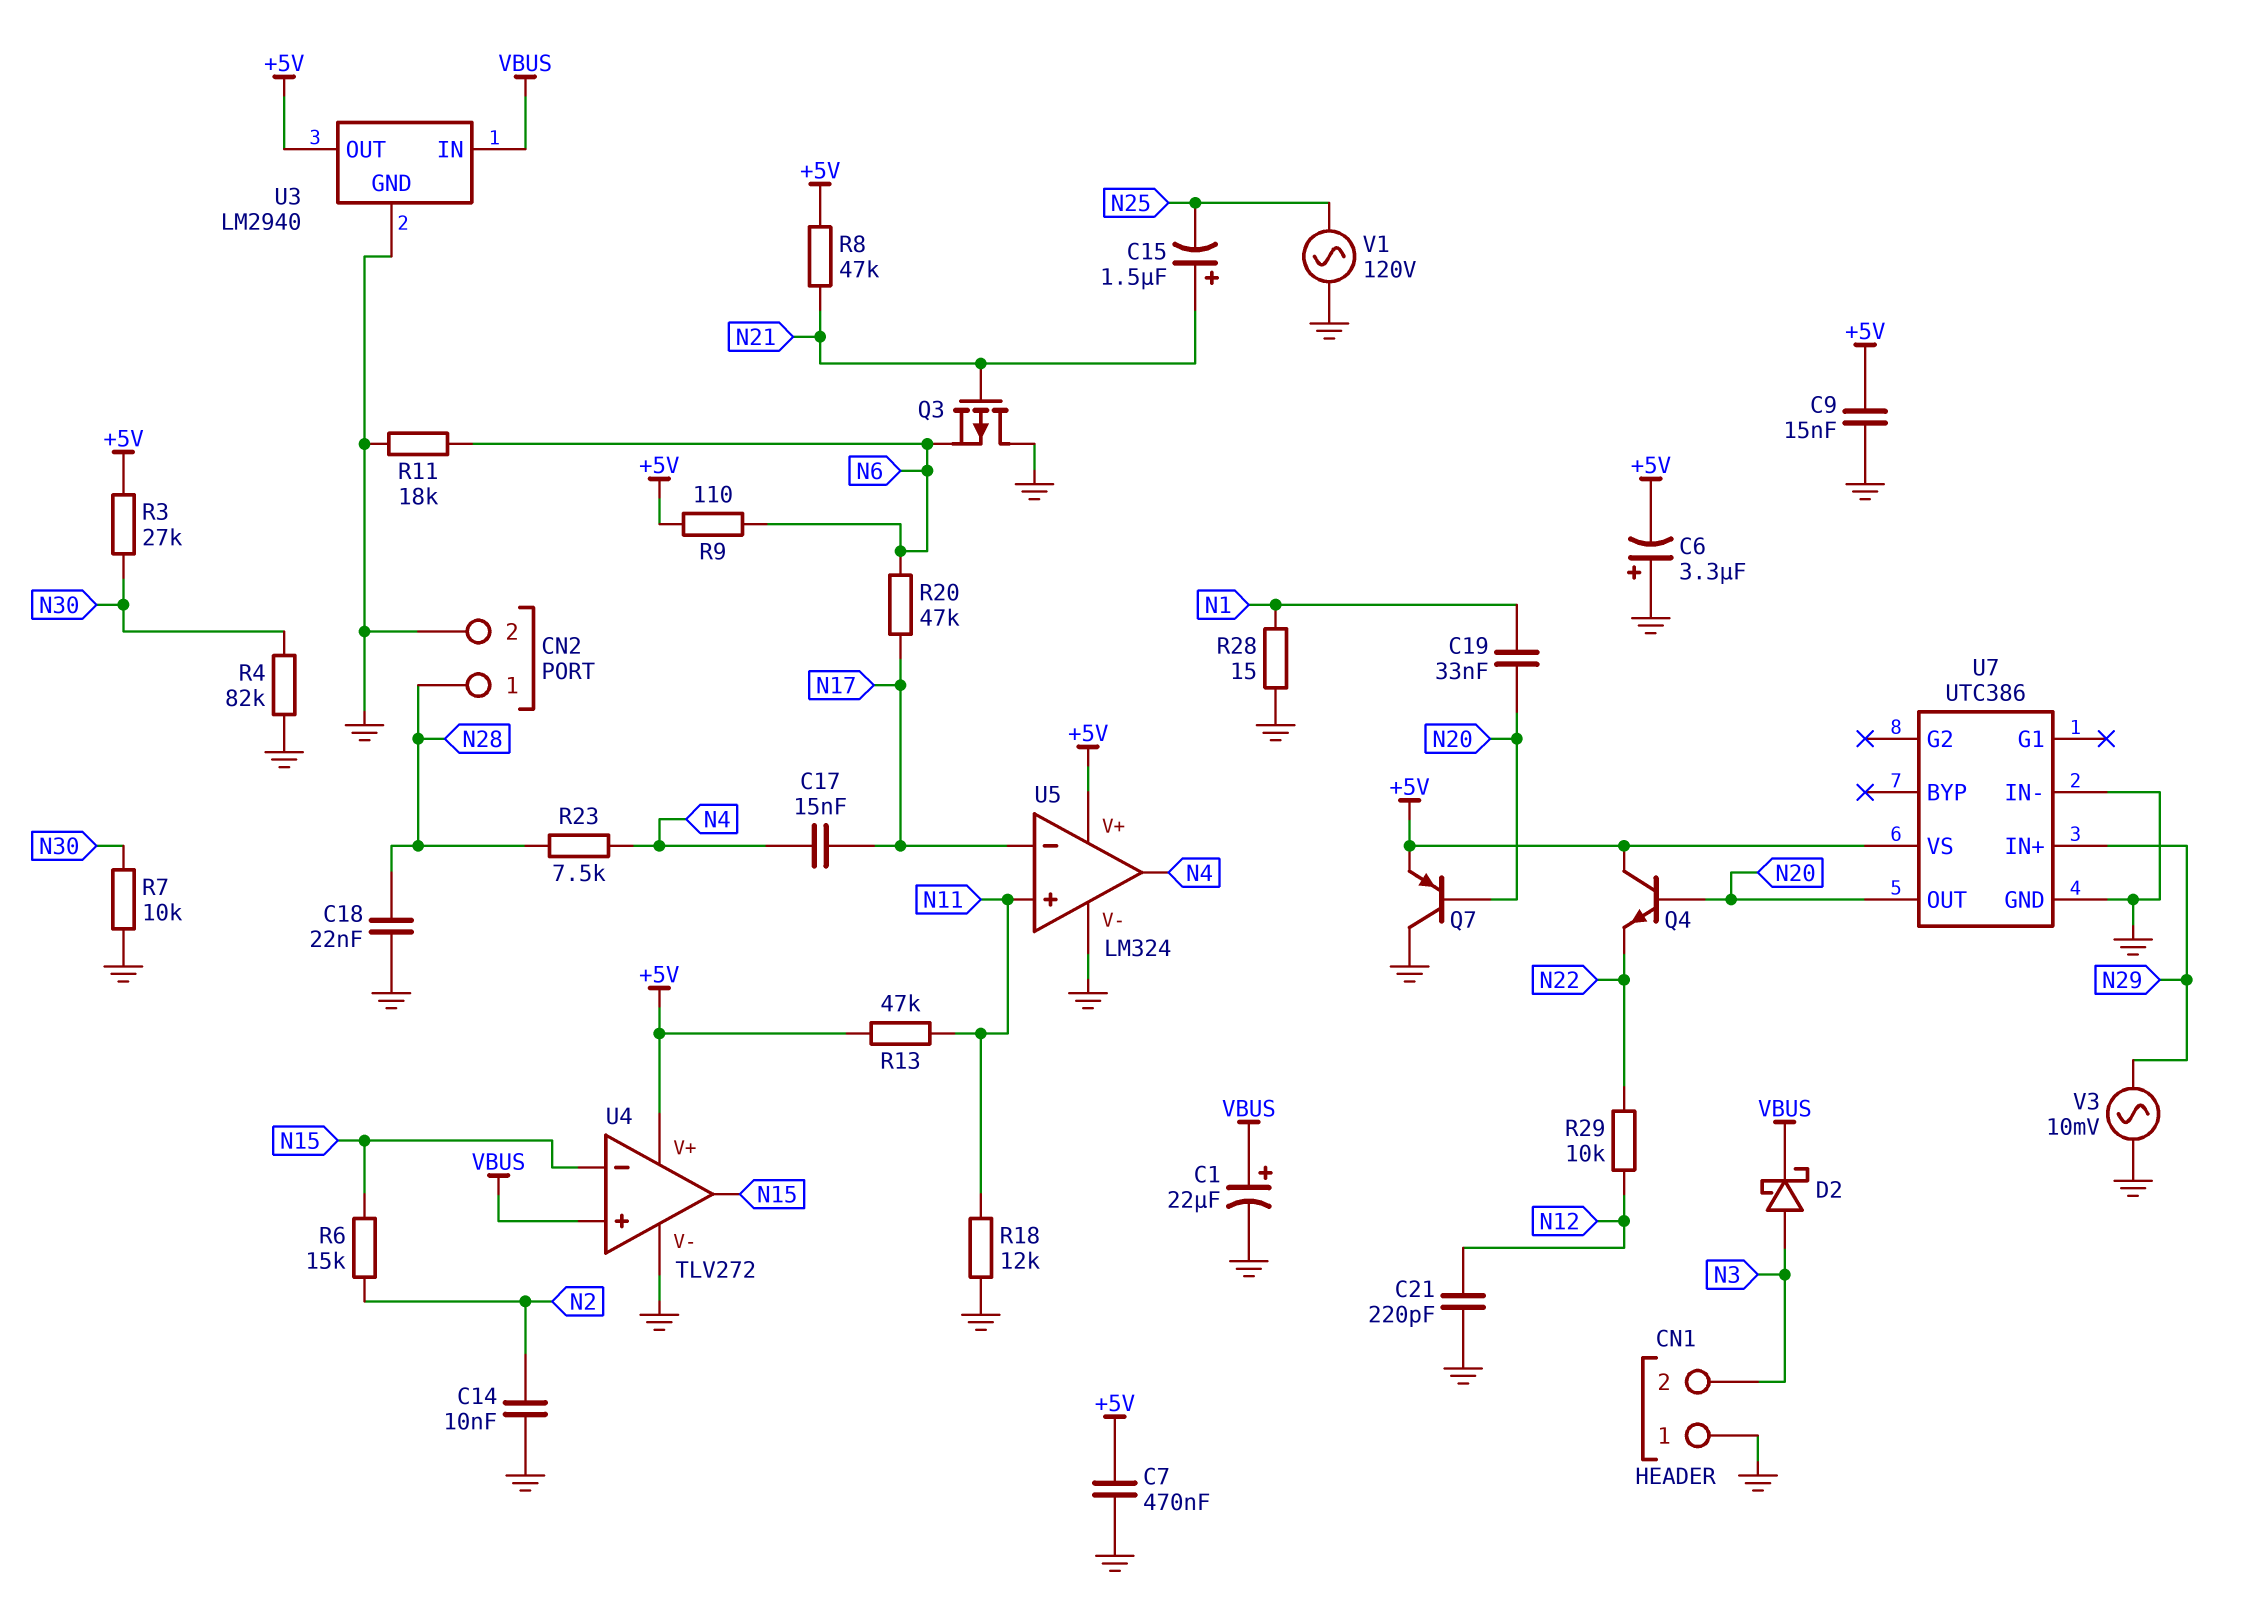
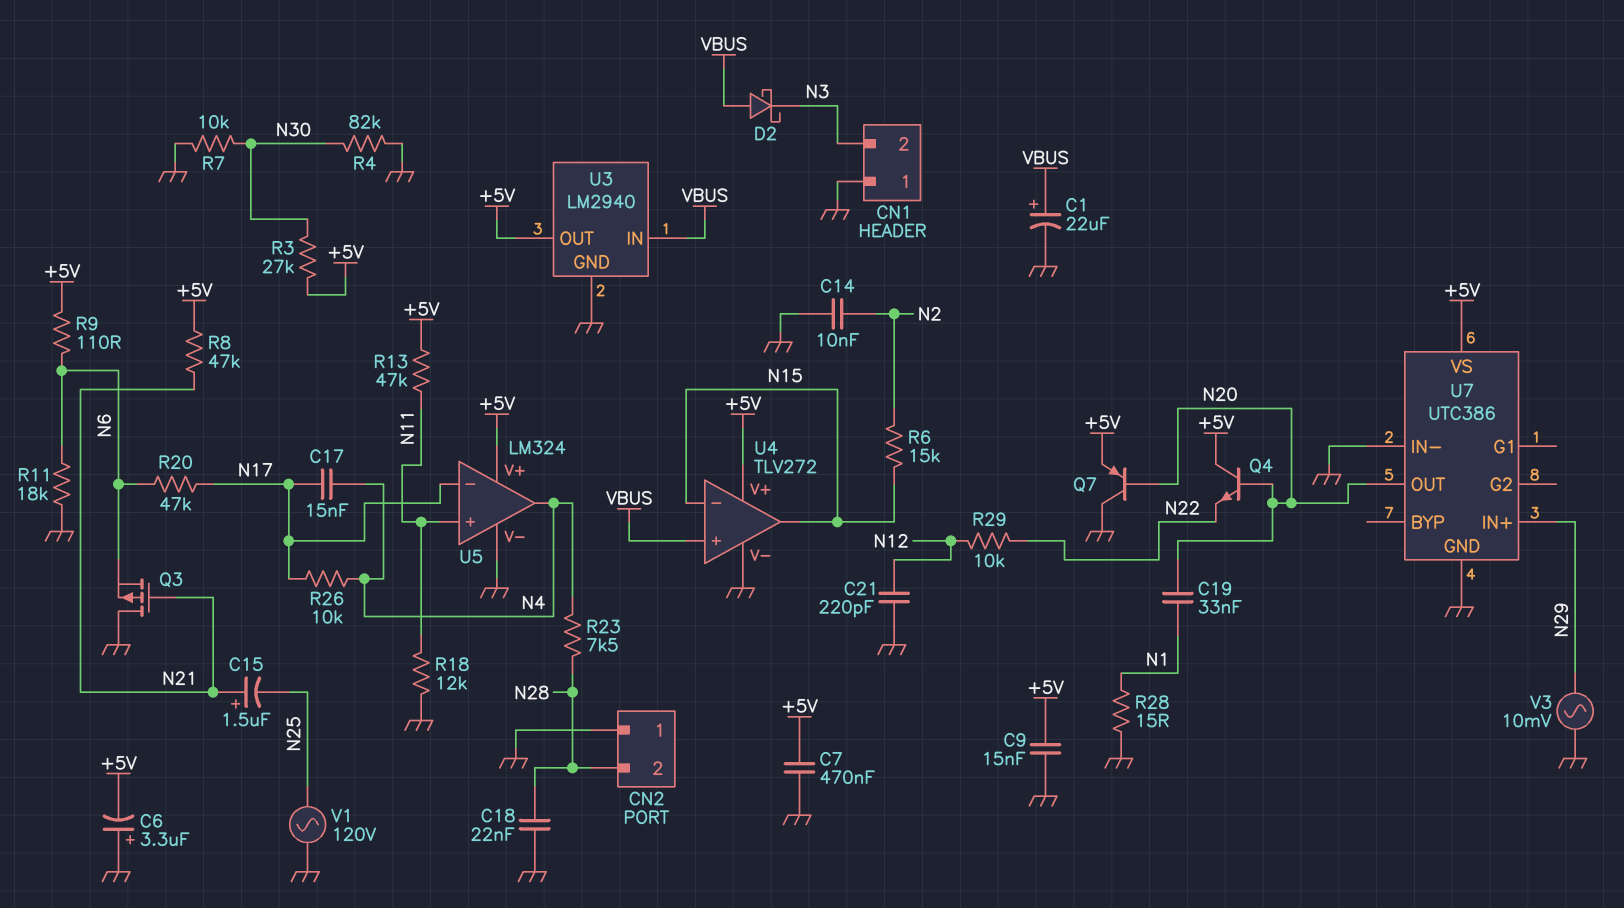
CN2 pin 1: N28 -> GND
CN2 pin 2: GND -> N28
D2: schottky (A N3, K VBUS) -> schottky (A VBUS, K N3)
R26: none -> 10k (N4, N17)

